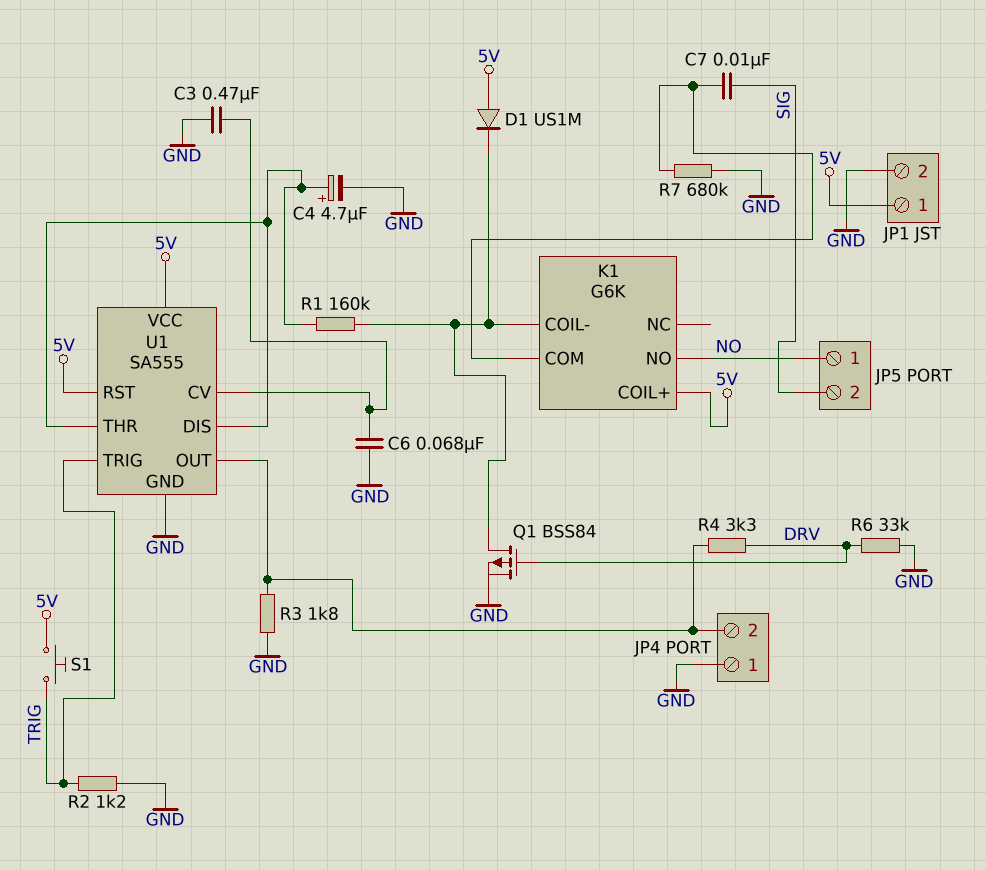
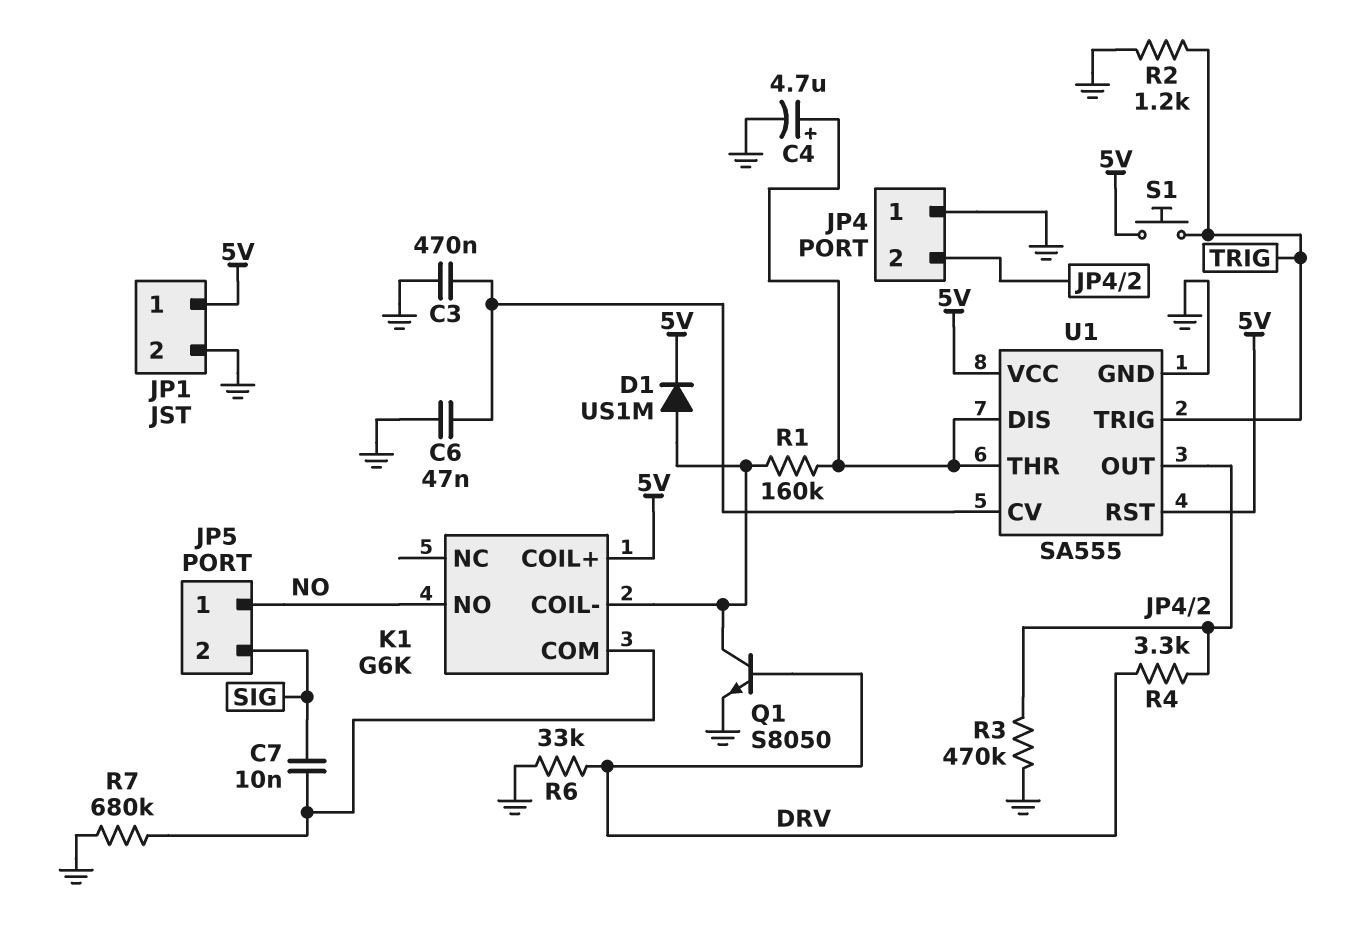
C6: 68nF (GND, U1/CV) -> 47nF (GND, U1/CV)
D1: diode US1M (A 5V, K K1/COIL-) -> diode US1M (A K1/COIL-, K 5V)
Q1: PMOS BSS84 (G DRV, D K1/COIL-, S GND) -> NPN S8050 (B DRV, C K1/COIL-, E GND)
R3: 1.8k (GND, JP4/2) -> 470k (GND, JP4/2)

